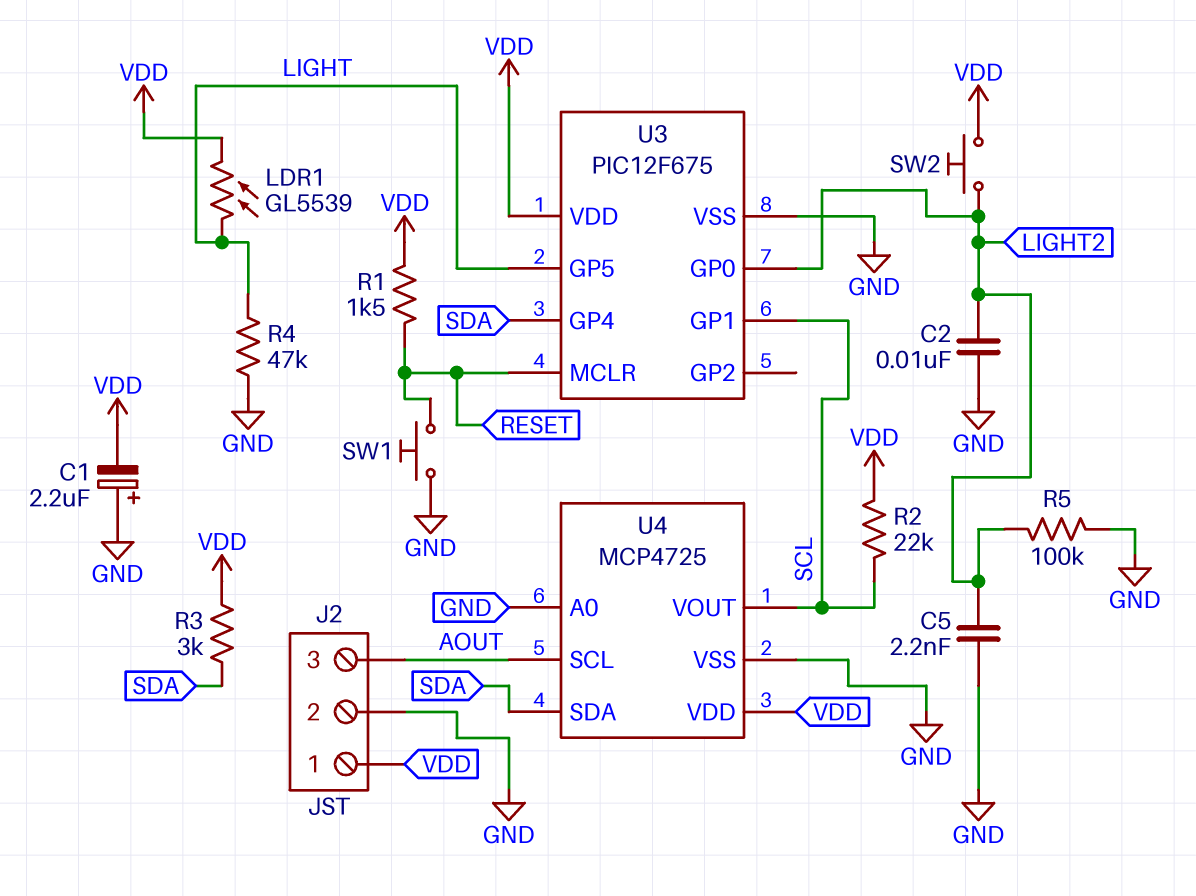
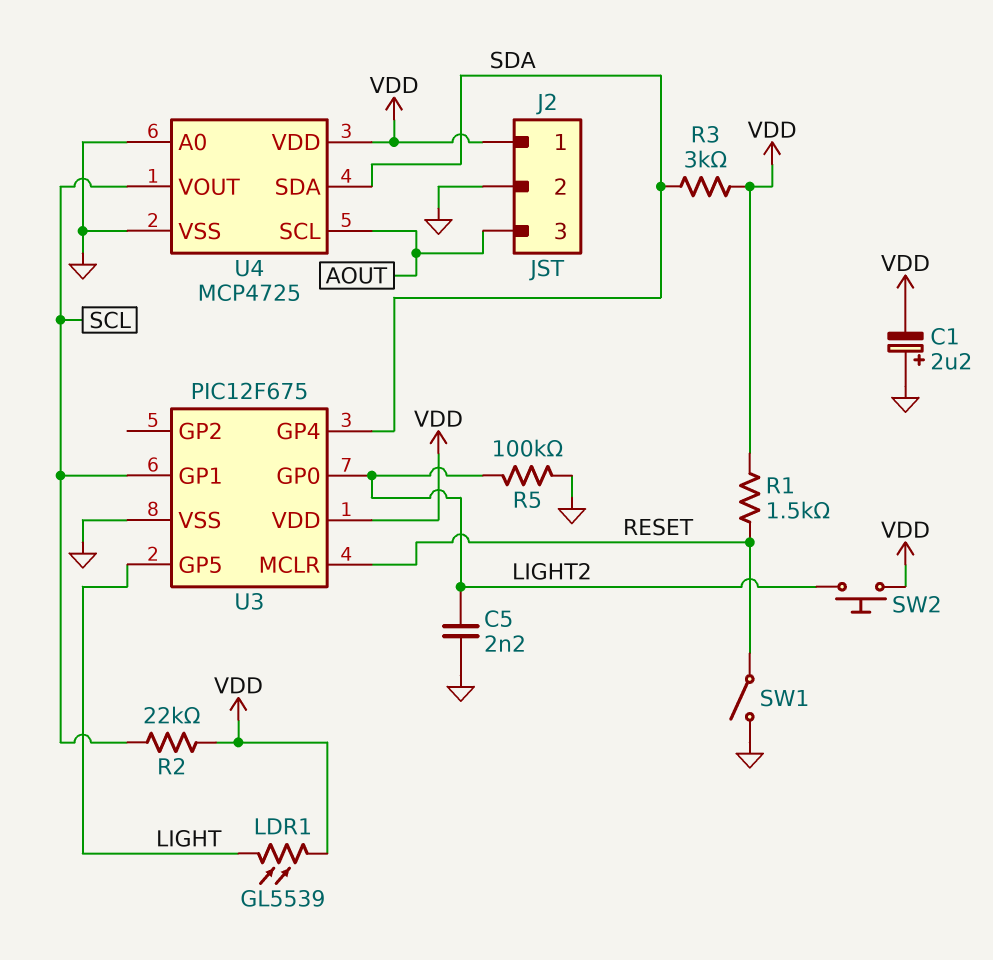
C2: 10nF (GND, LIGHT2) -> none
R4: 47k (GND, LIGHT) -> none
SW1: button (GND, RESET) -> switch (GND, RESET)

